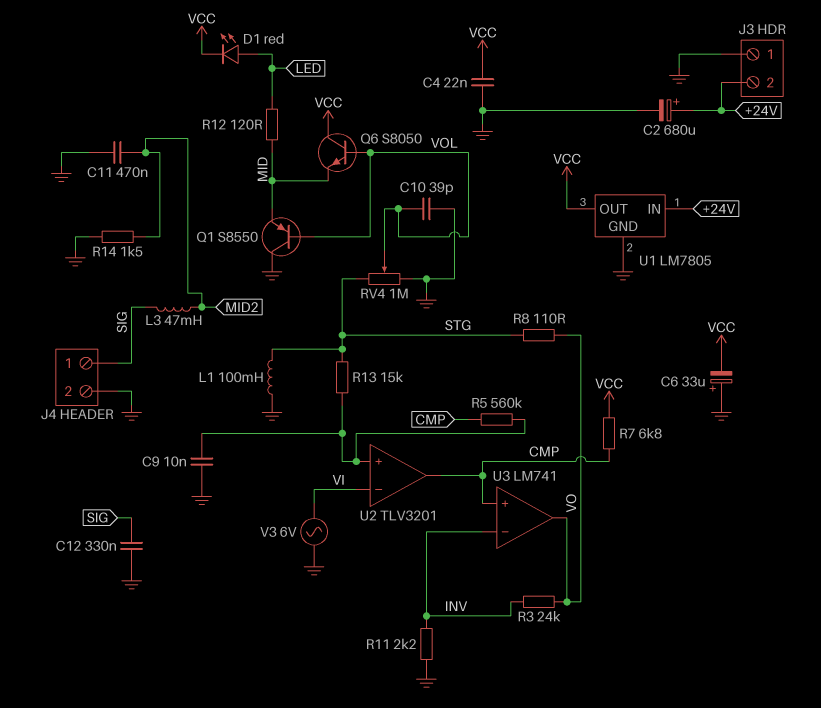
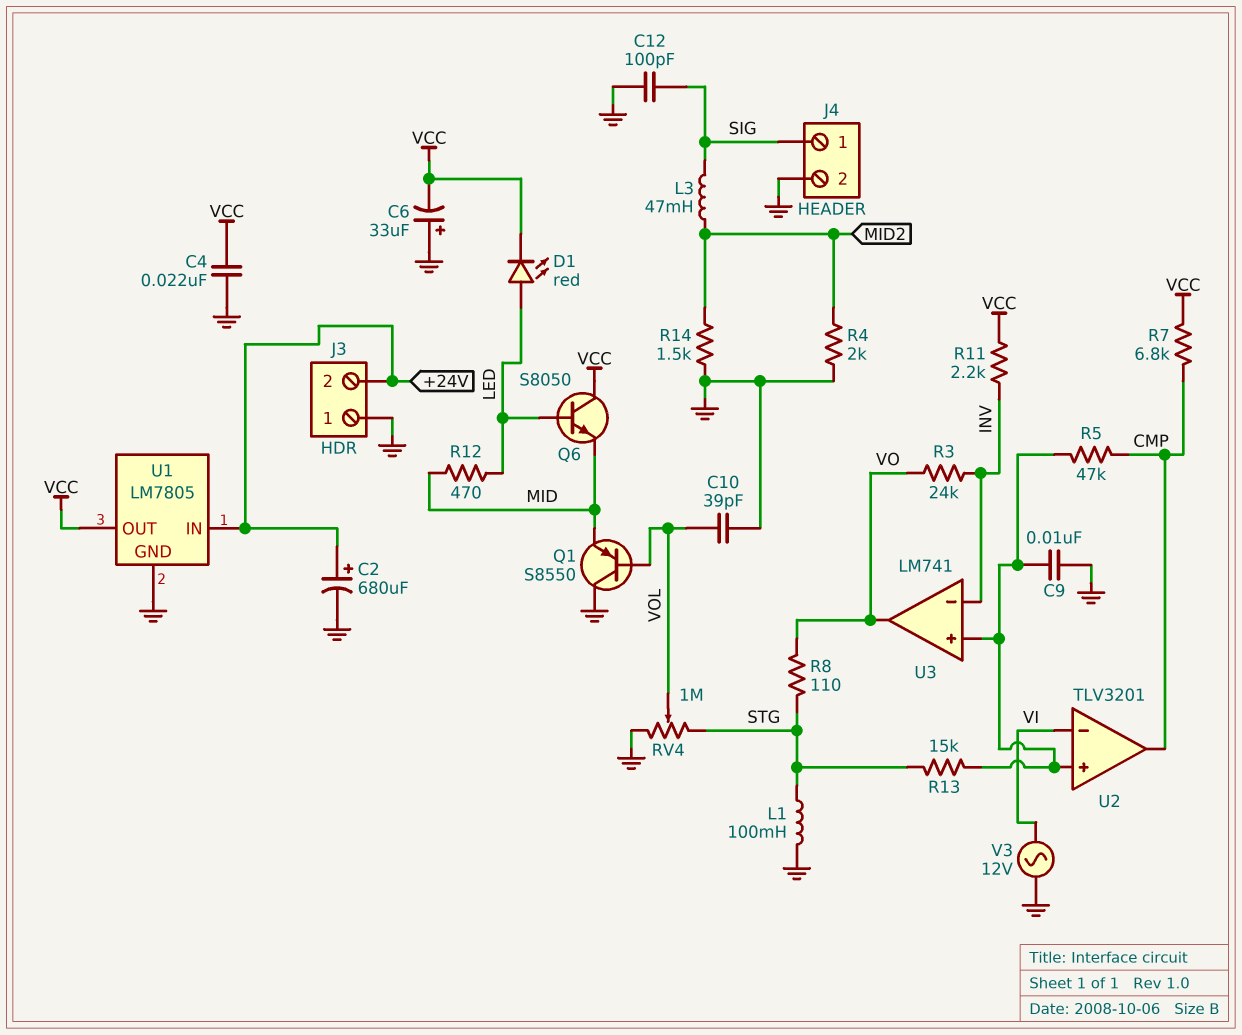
C11: 470nF (GND, MID2) -> none
C12: 330nF (GND, SIG) -> 100pF (GND, SIG)
Q6: NPN S8050 (B VOL, C VCC, E MID) -> NPN S8050 (B LED, C VCC, E MID)
R4: none -> 2k (GND, MID2)
R5: 560k (CMP, U2/in+) -> 47k (CMP, U2/in+)
R11: 2.2k (GND, INV) -> 2.2k (INV, VCC)
R12: 120 (LED, MID) -> 470 (LED, MID)
U3 pin in+: CMP -> U2/in+
V3: AC 6V (GND, VI) -> AC 12V (GND, VI)

